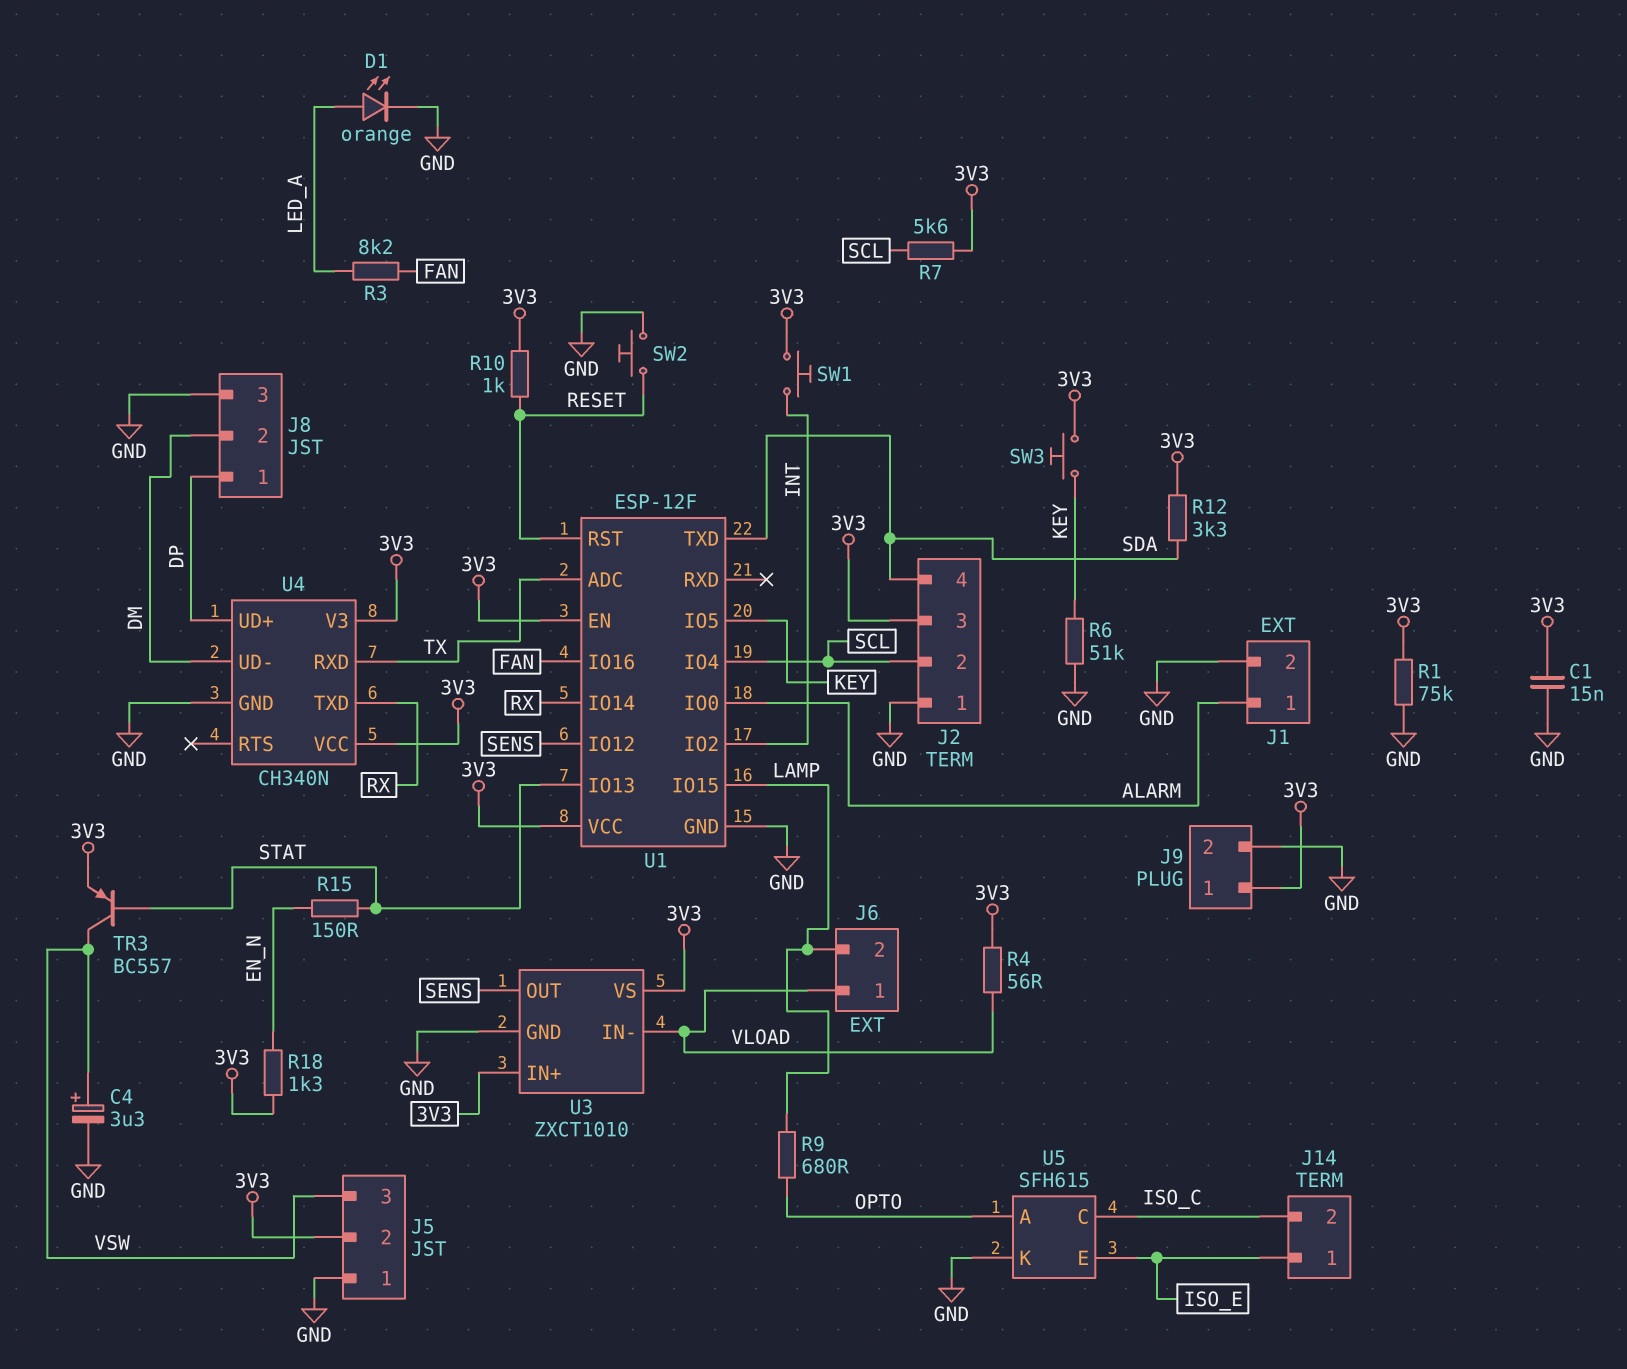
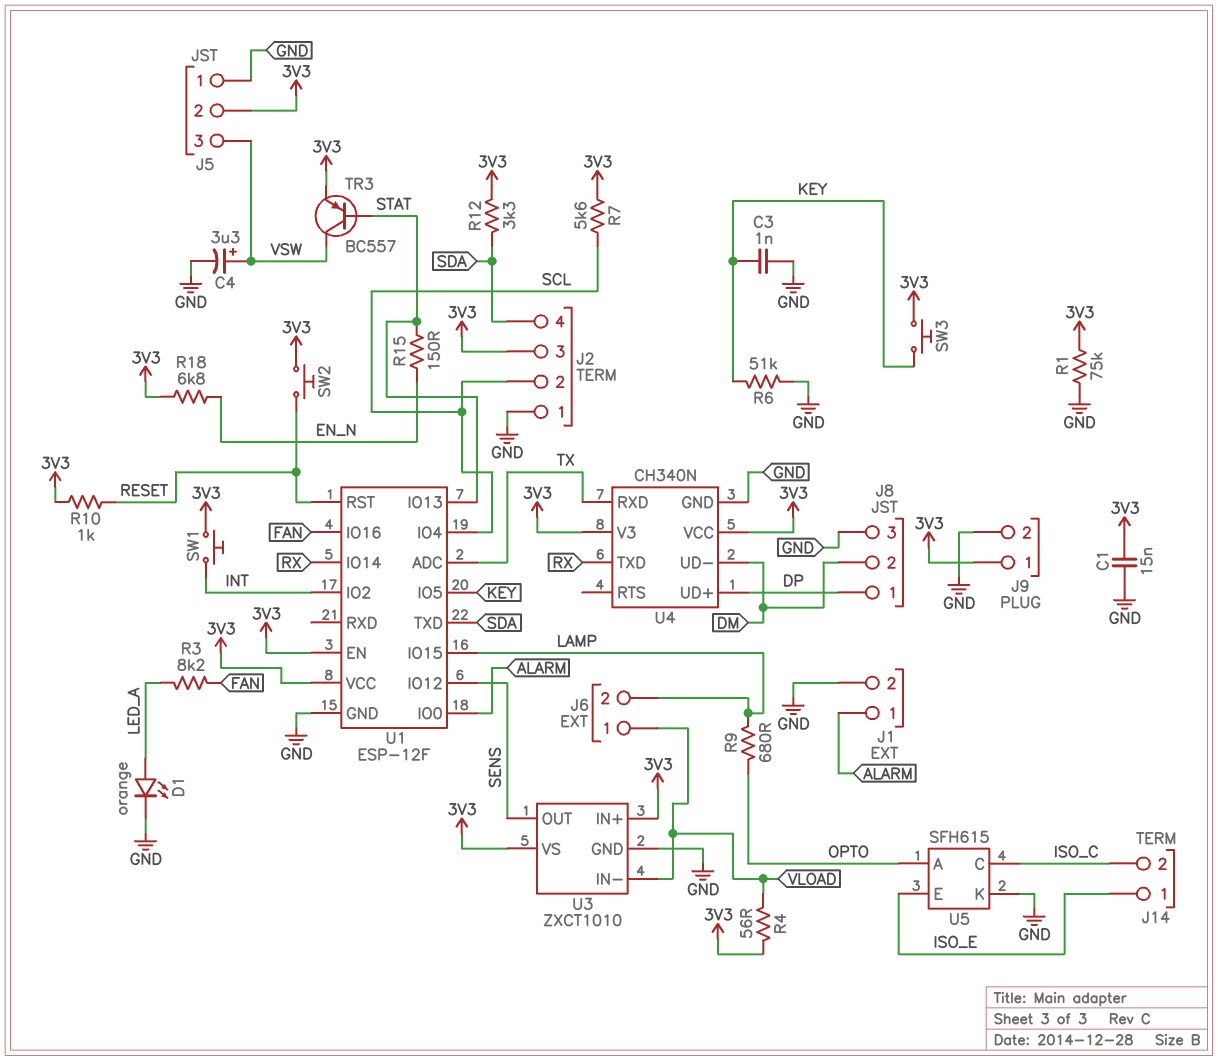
C3: none -> 1nF (GND, KEY)
R18: 1.3k (3V3, EN_N) -> 6.8k (3V3, EN_N)
SW2: button (GND, RESET) -> button (3V3, RESET)

